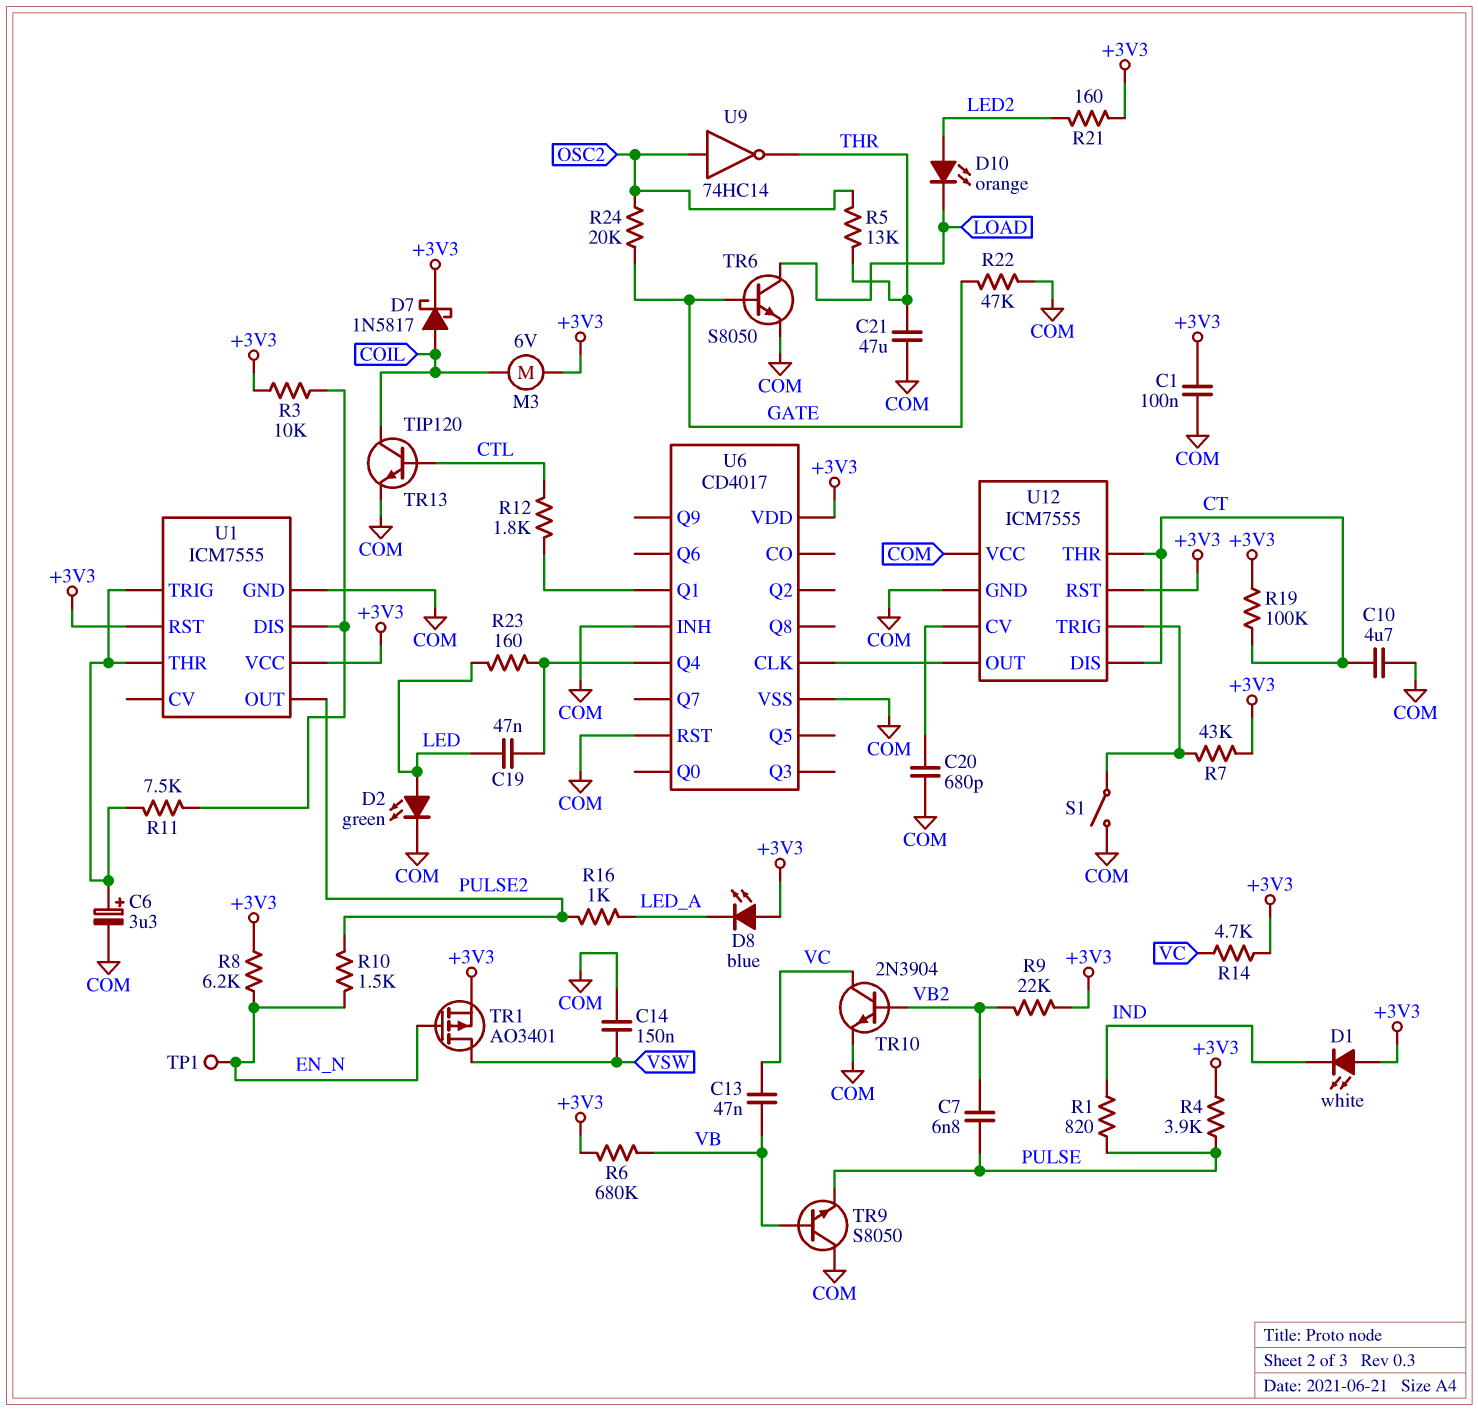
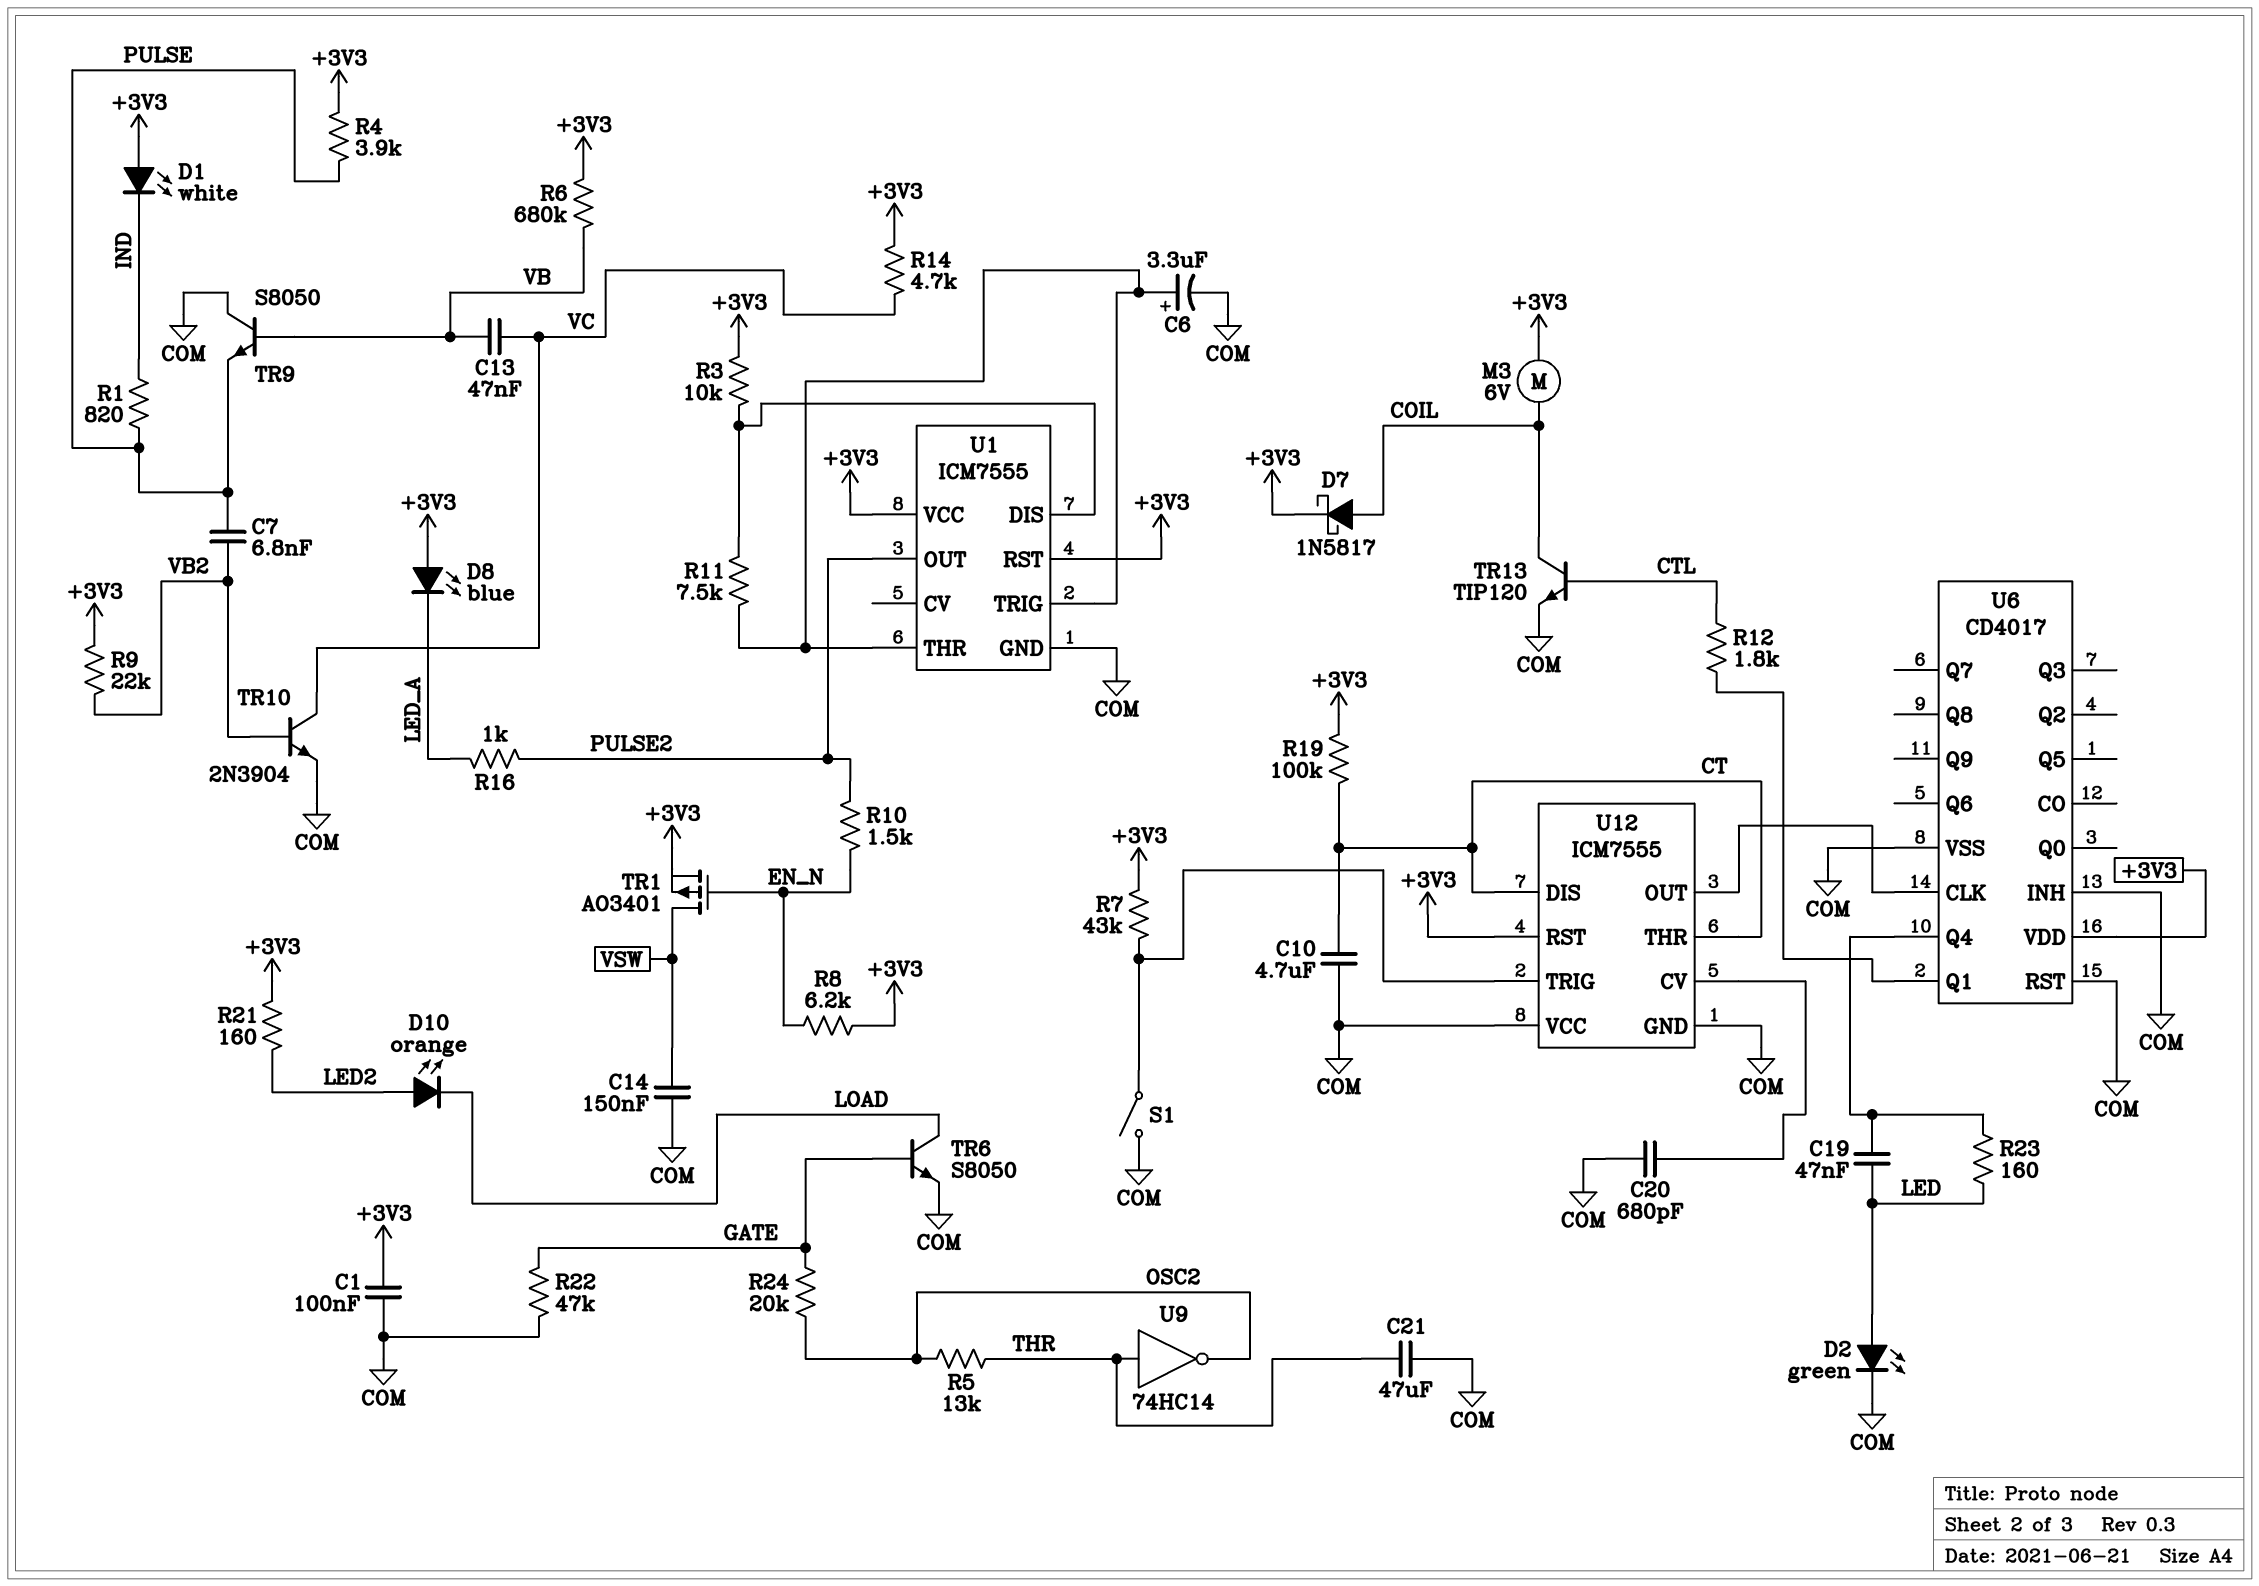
TP1: test point (EN_N) -> none
U9: NOT 74HC14 (in OSC2, out THR) -> NOT 74HC14 (in THR, out OSC2)

